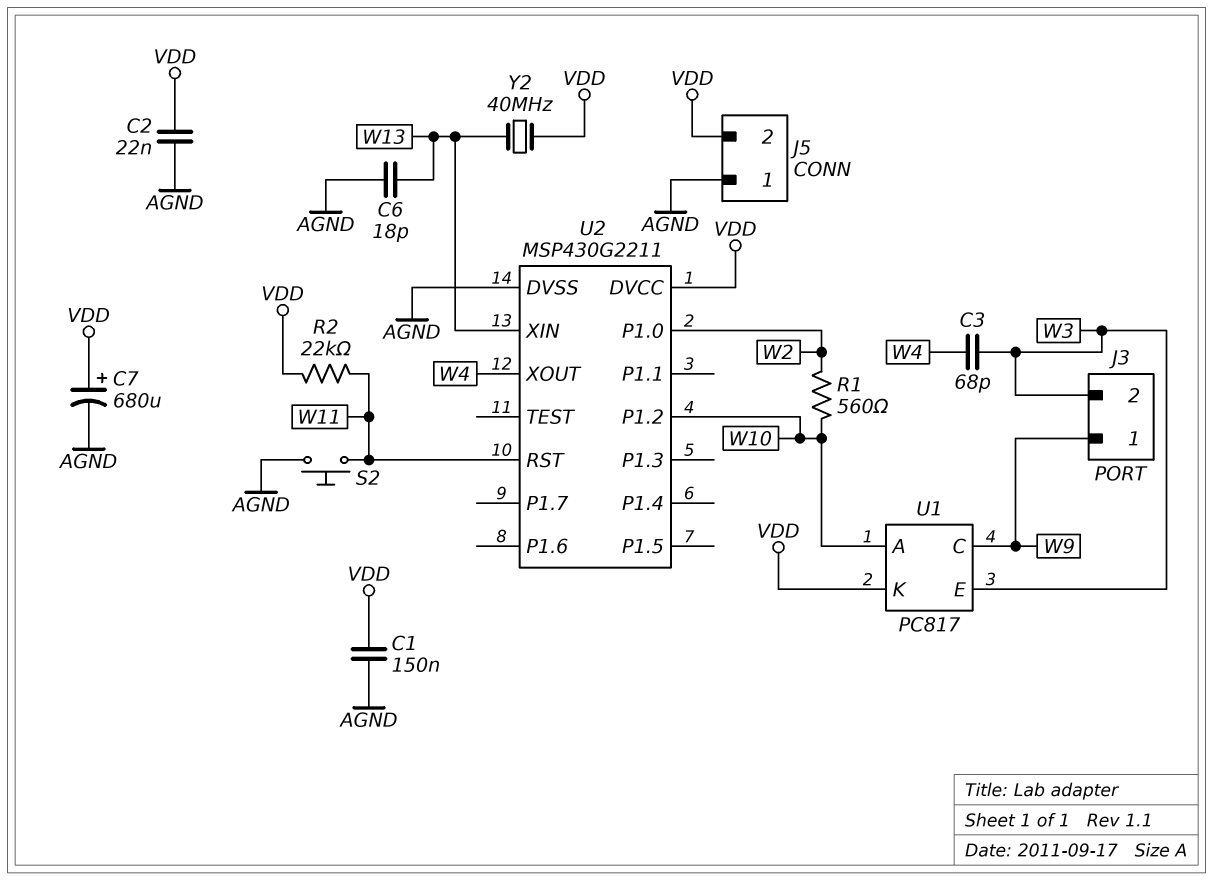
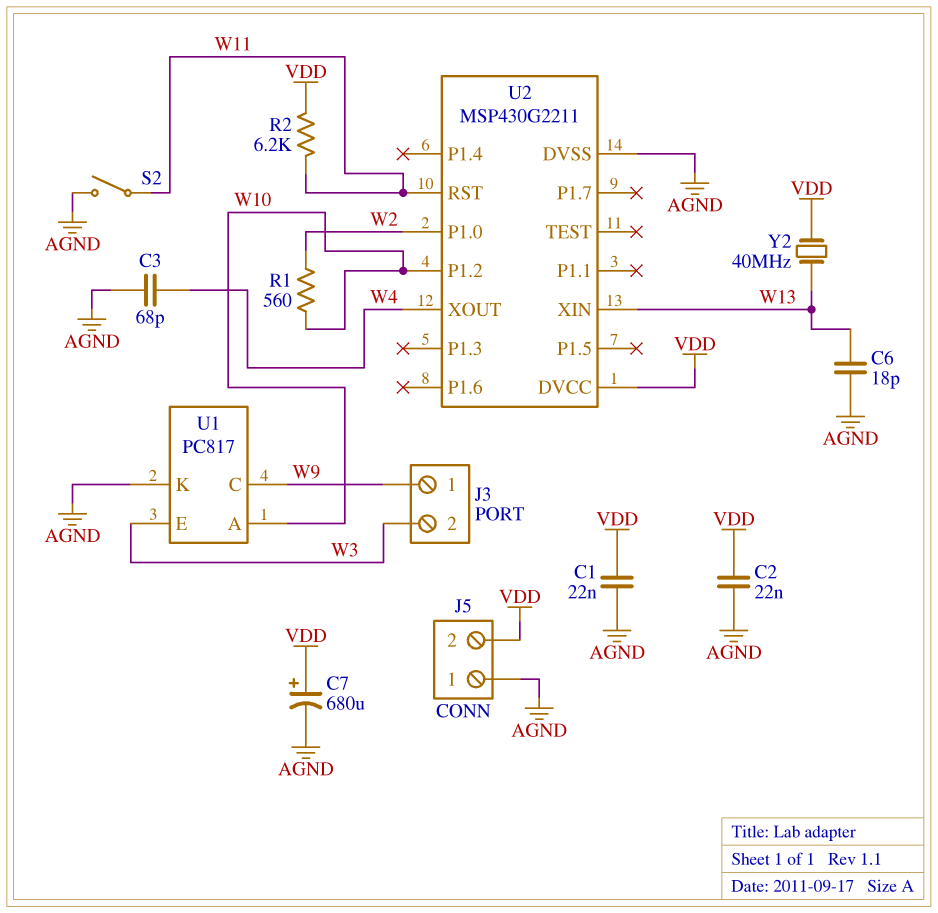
C1: 150nF (AGND, VDD) -> 22nF (AGND, VDD)
C3: 68pF (W3, W4) -> 68pF (AGND, W4)
R2: 22k (VDD, W11) -> 6.2k (VDD, W11)
S2: button (AGND, W11) -> switch (AGND, W11)
U1 pin K: VDD -> AGND

